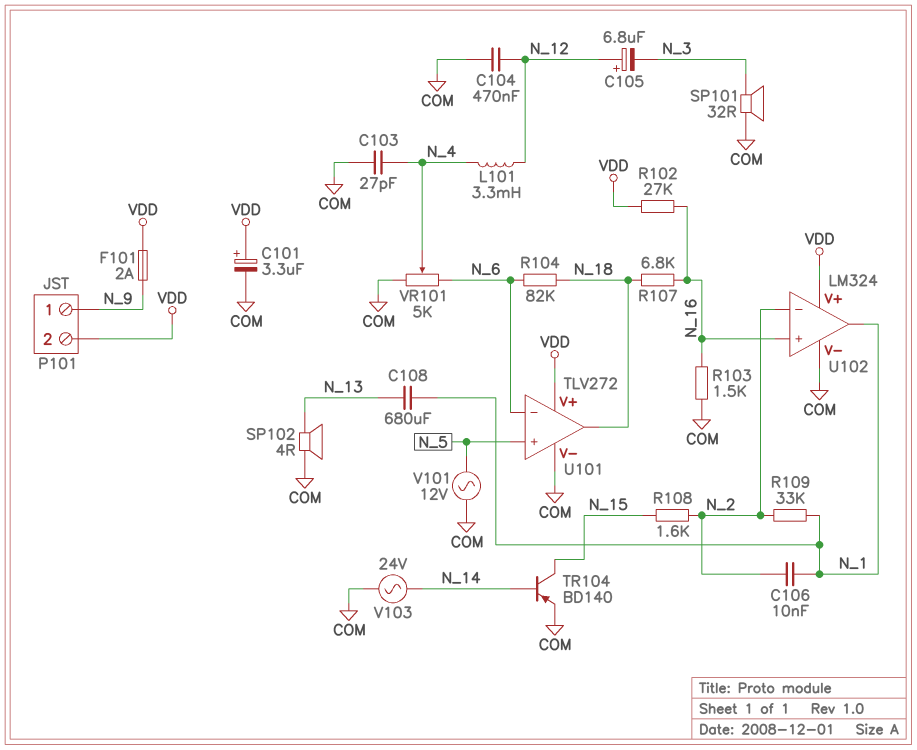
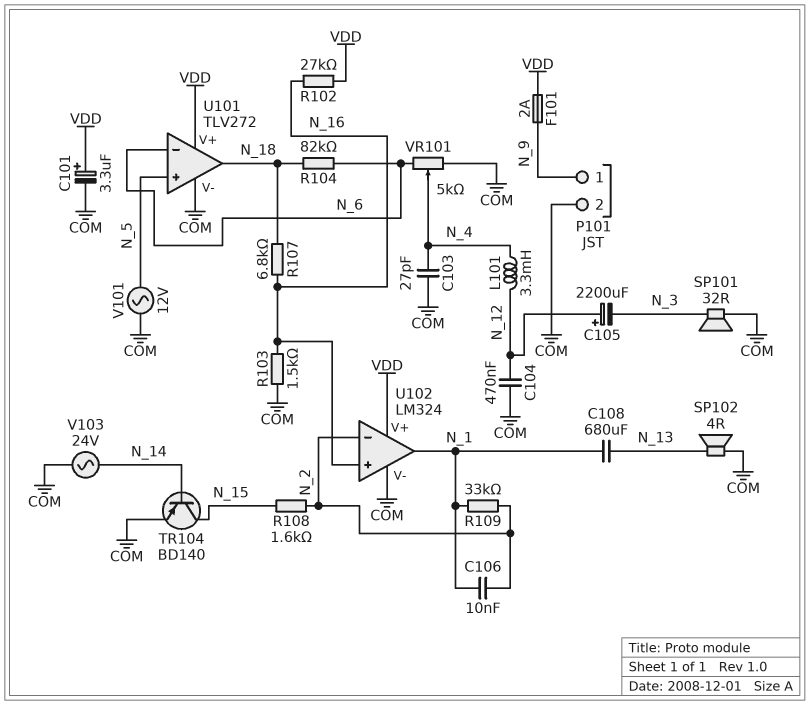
C105: 6.8uF (plus N_12, minus N_3) -> 2200uF (plus N_12, minus N_3)
P101 pin 2: VDD -> COM

